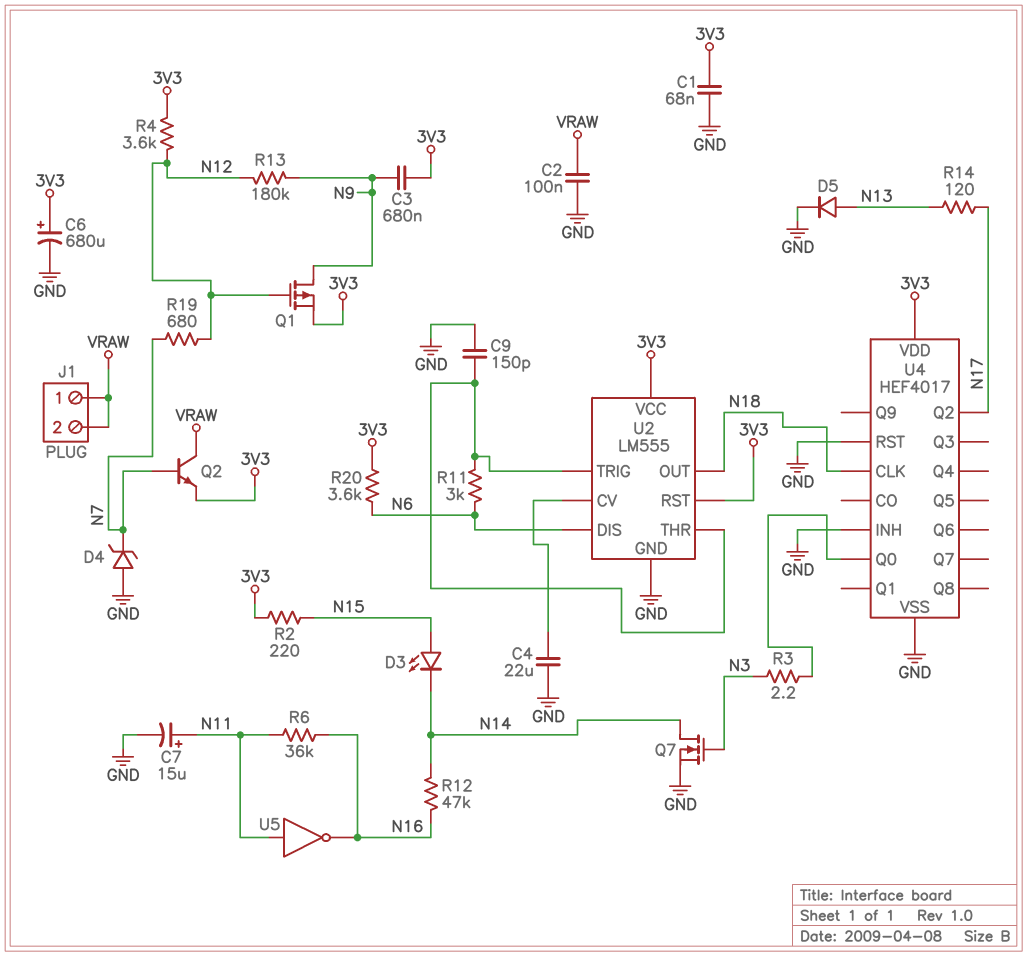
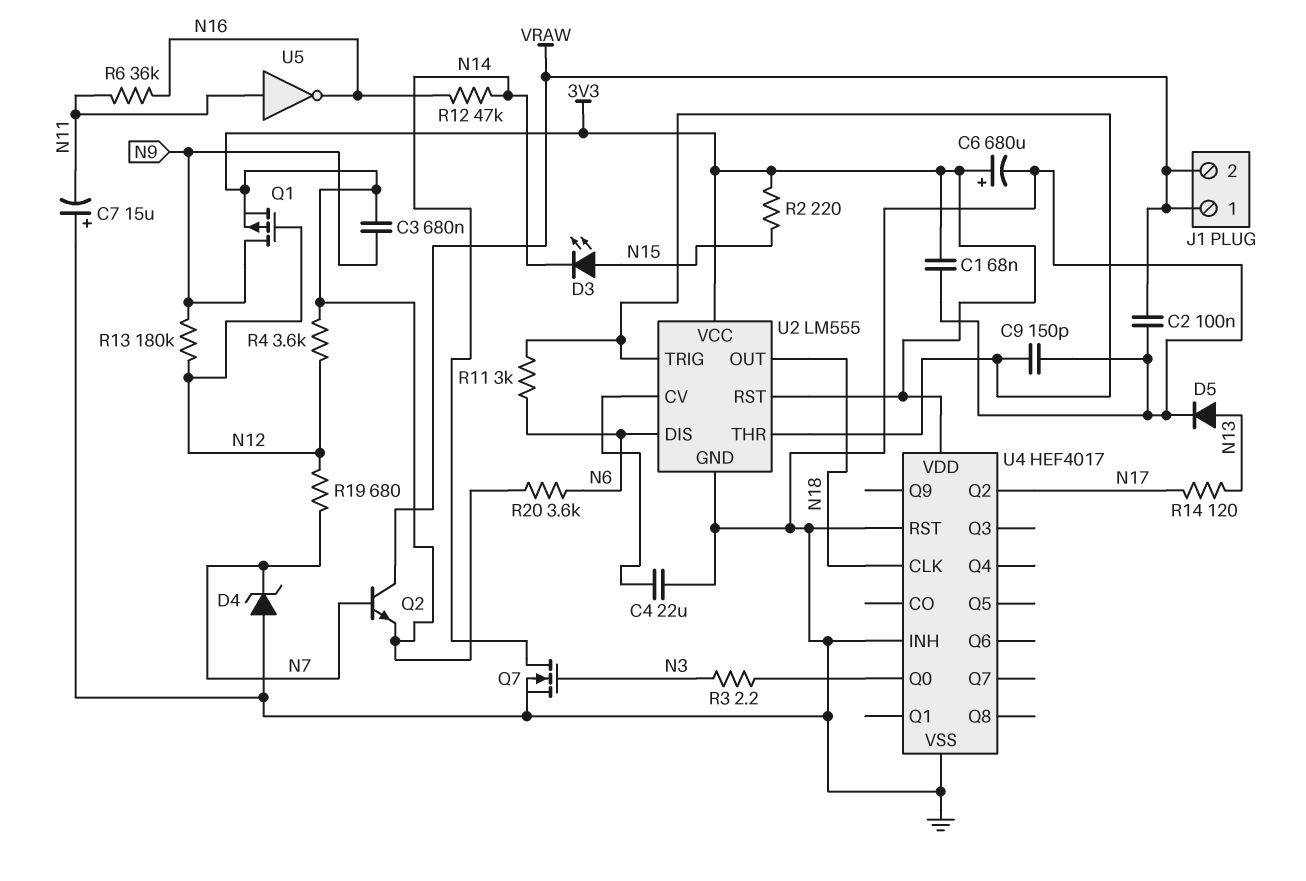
C7: 15uF (plus N11, minus GND) -> 15uF (plus GND, minus N11)

